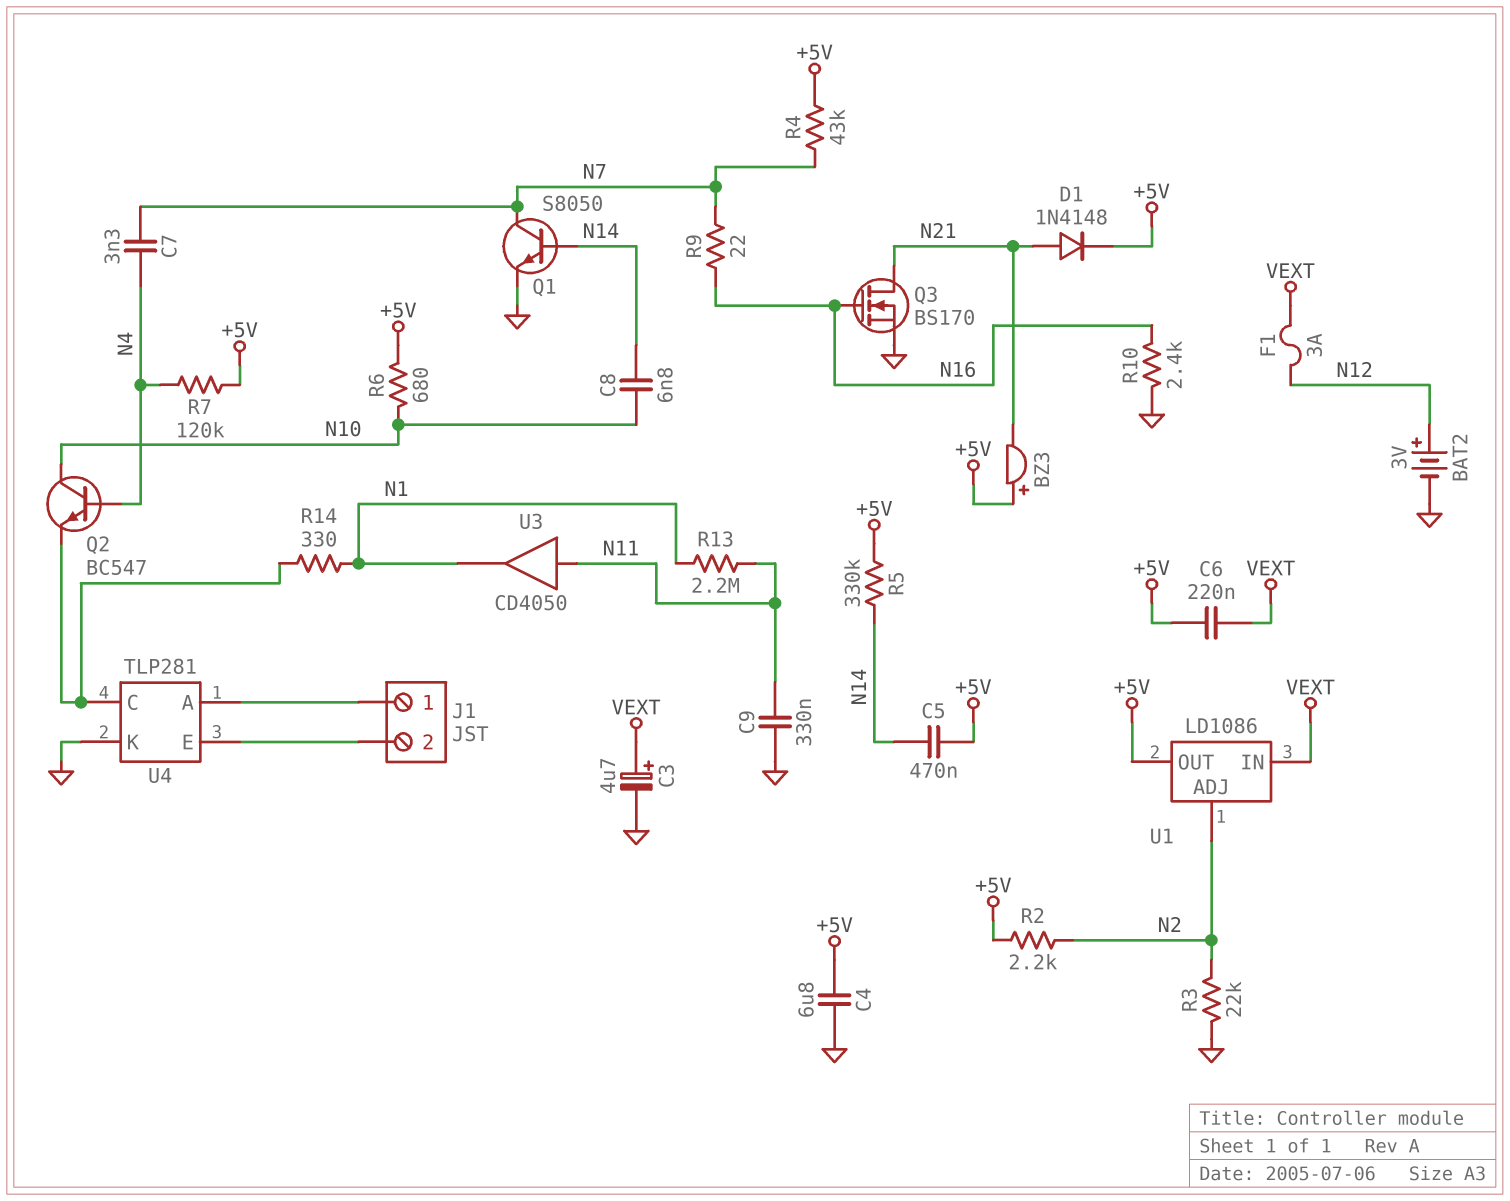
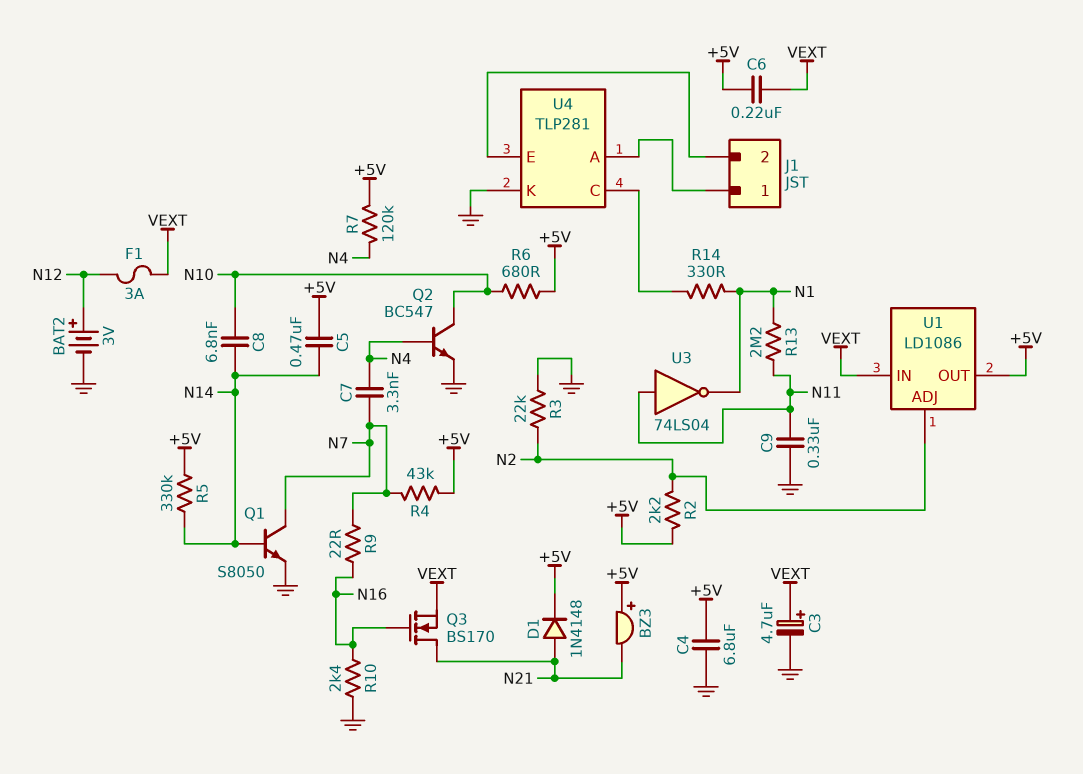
Q2: NPN BC547 (B N4, C N10, E U4/C) -> NPN BC547 (B N4, C N10, E GND)
Q3: NMOS BS170 (G N16, D N21, S GND) -> NMOS BS170 (G N16, D N21, S VEXT)
U3: buffer CD4050 (in N11, out N1) -> NOT 74LS04 (in N11, out N1)

